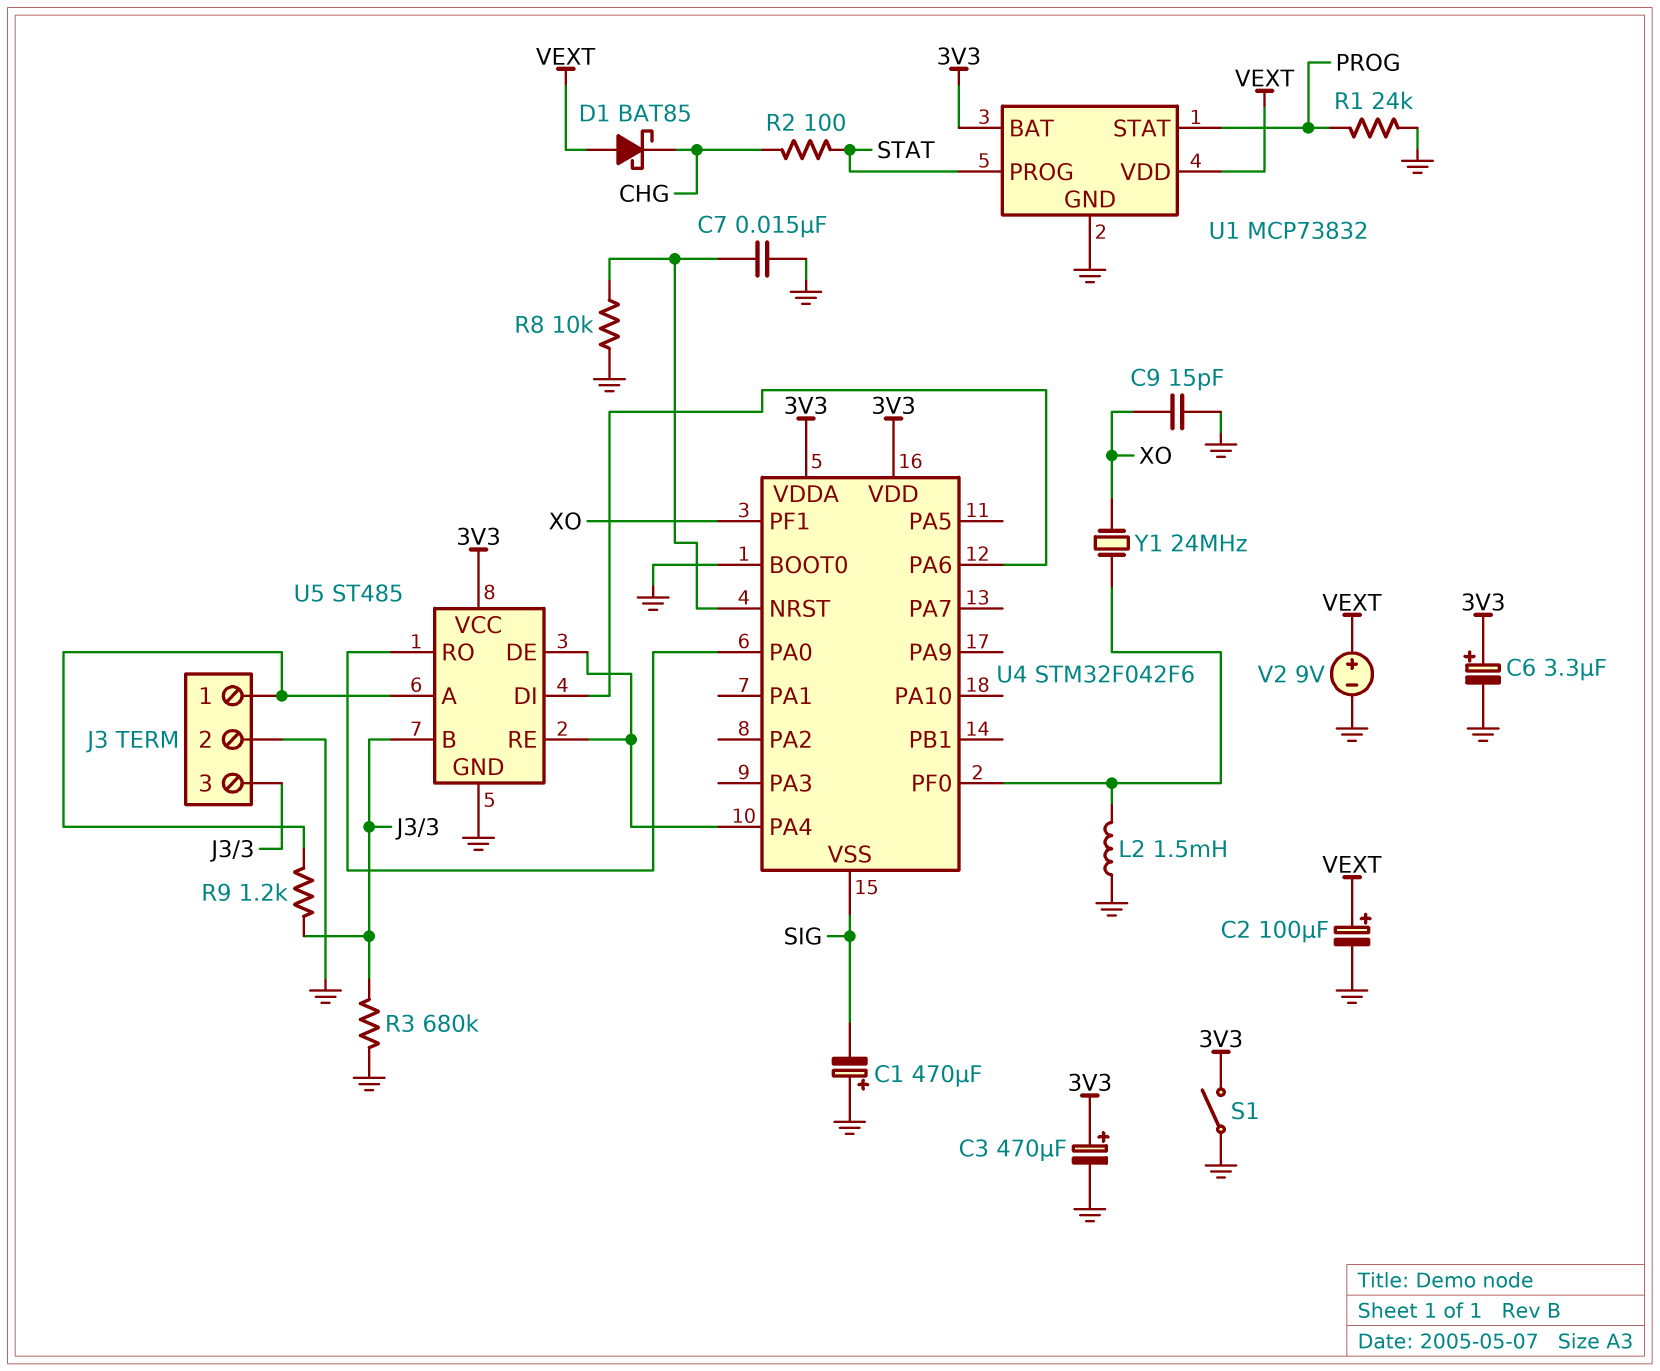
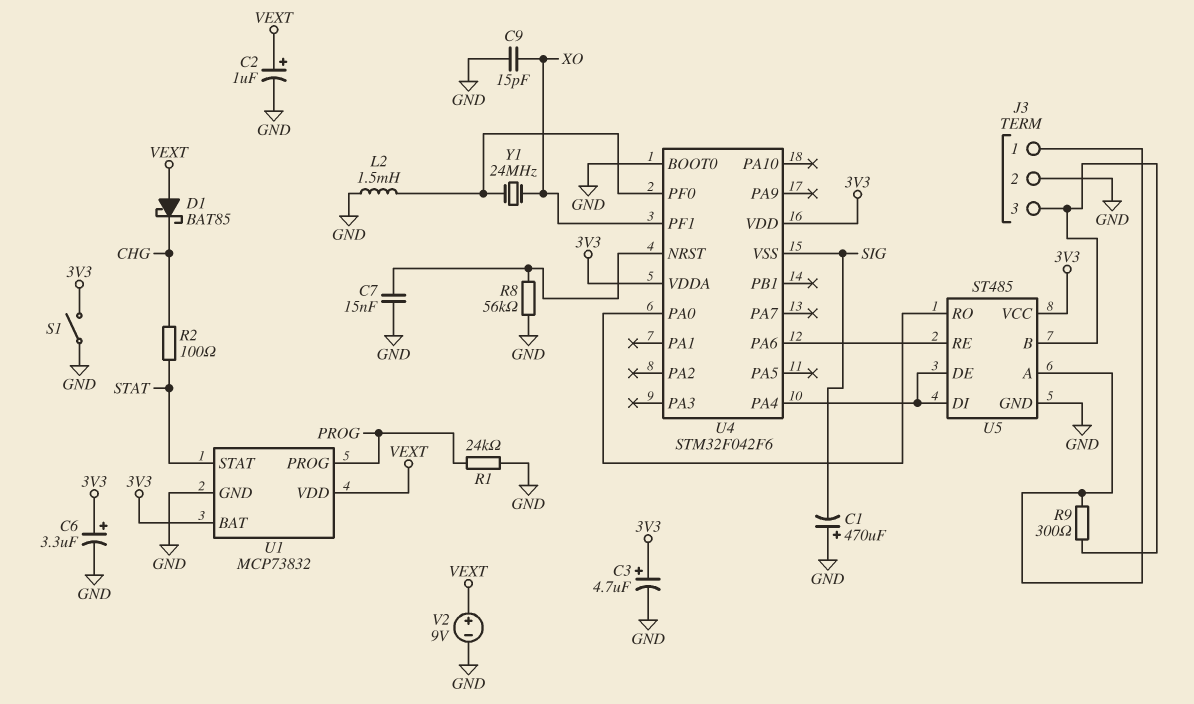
C2: 100uF (plus VEXT, minus GND) -> 1uF (plus VEXT, minus GND)
C3: 470uF (plus 3V3, minus GND) -> 4.7uF (plus 3V3, minus GND)
R3: 680k (GND, J3/3) -> none
R8: 10k (GND, U4/NRST) -> 56k (GND, U4/NRST)
R9: 1.2k (J3/1, J3/3) -> 300 (J3/1, J3/3)
U1 pin PROG: STAT -> PROG
U1 pin STAT: PROG -> STAT
U5 pin DI: U4/PA6 -> U4/PA4
U5 pin RE: U4/PA4 -> U4/PA6

